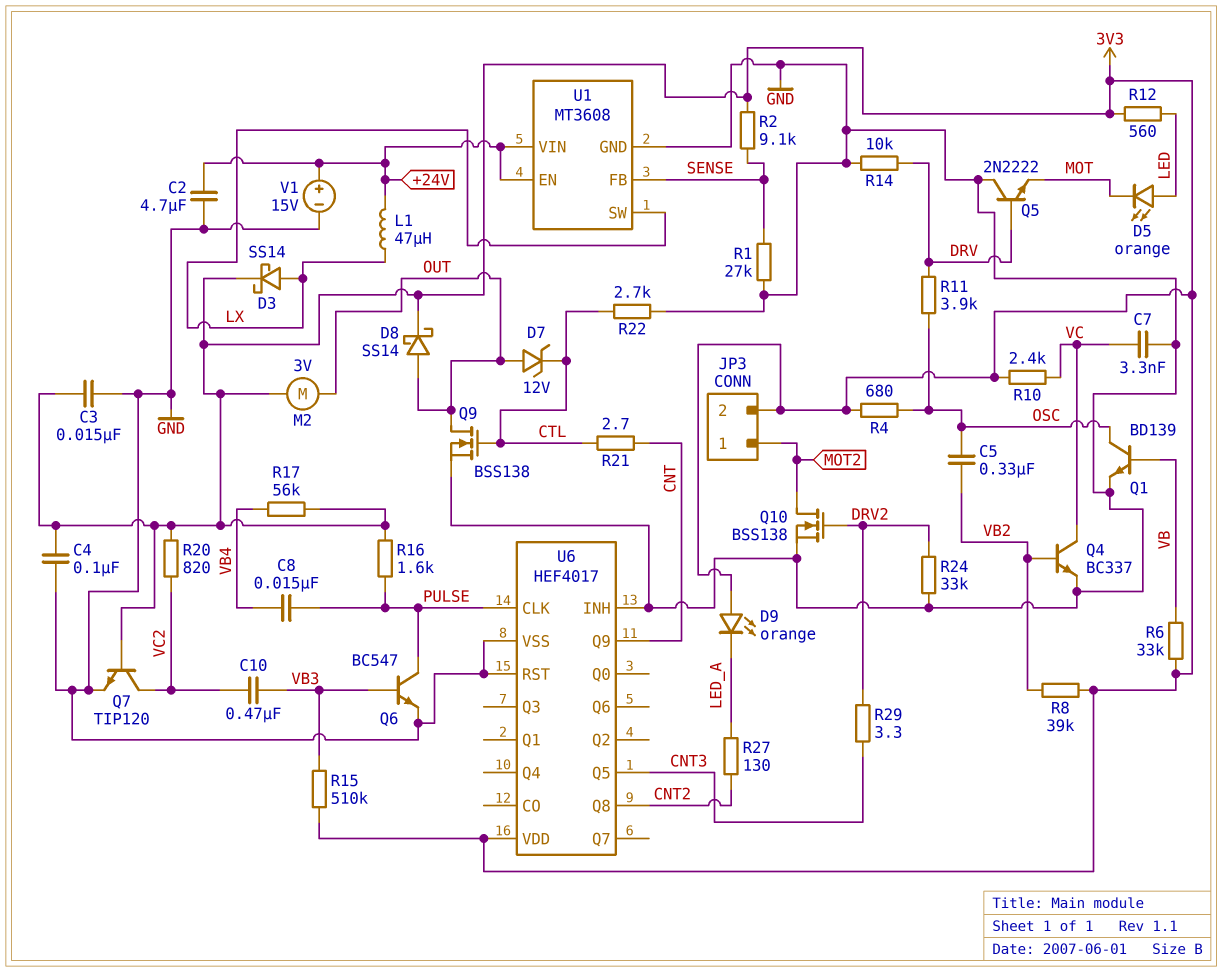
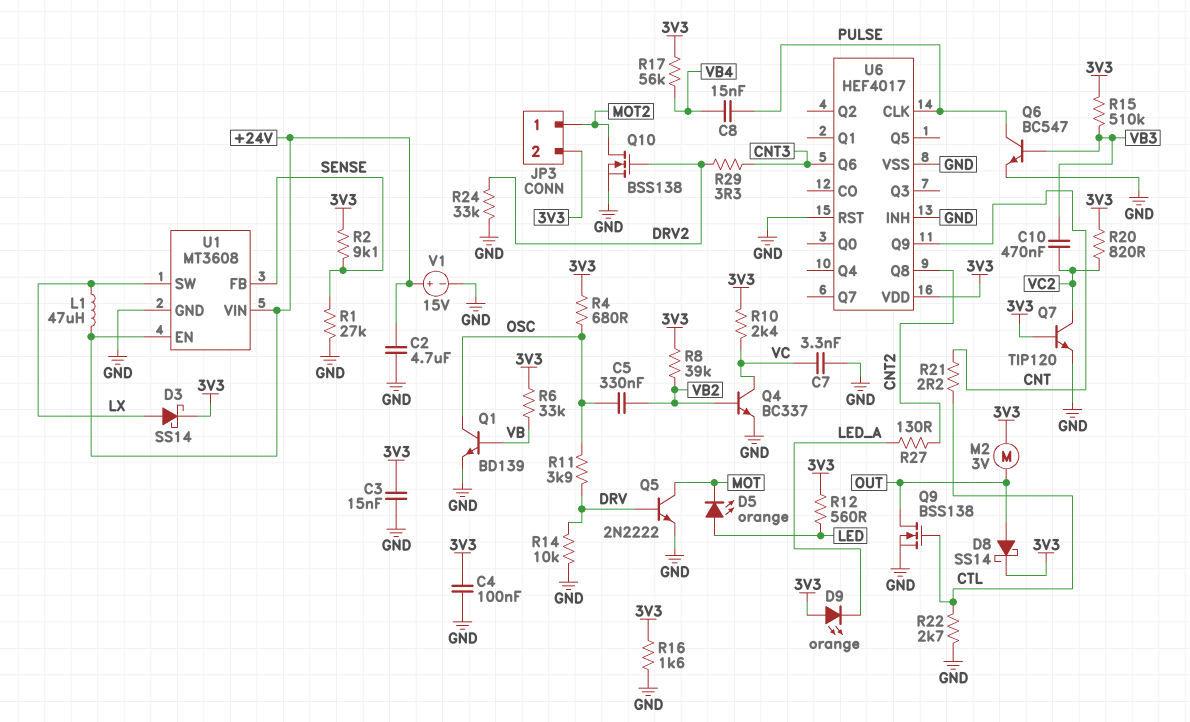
D7: zener 12V (A OUT, K CTL) -> none
Q5: NPN 2N2222 (B DRV, C GND, E MOT) -> NPN 2N2222 (B DRV, C MOT, E GND)
R16: 1.6k (3V3, PULSE) -> 1.6k (3V3, GND)
R21: 2.7 (CNT, CTL) -> 2.2 (CNT, CTL)
U6 pin Q5: CNT3 -> none
U6 pin Q6: none -> CNT3

